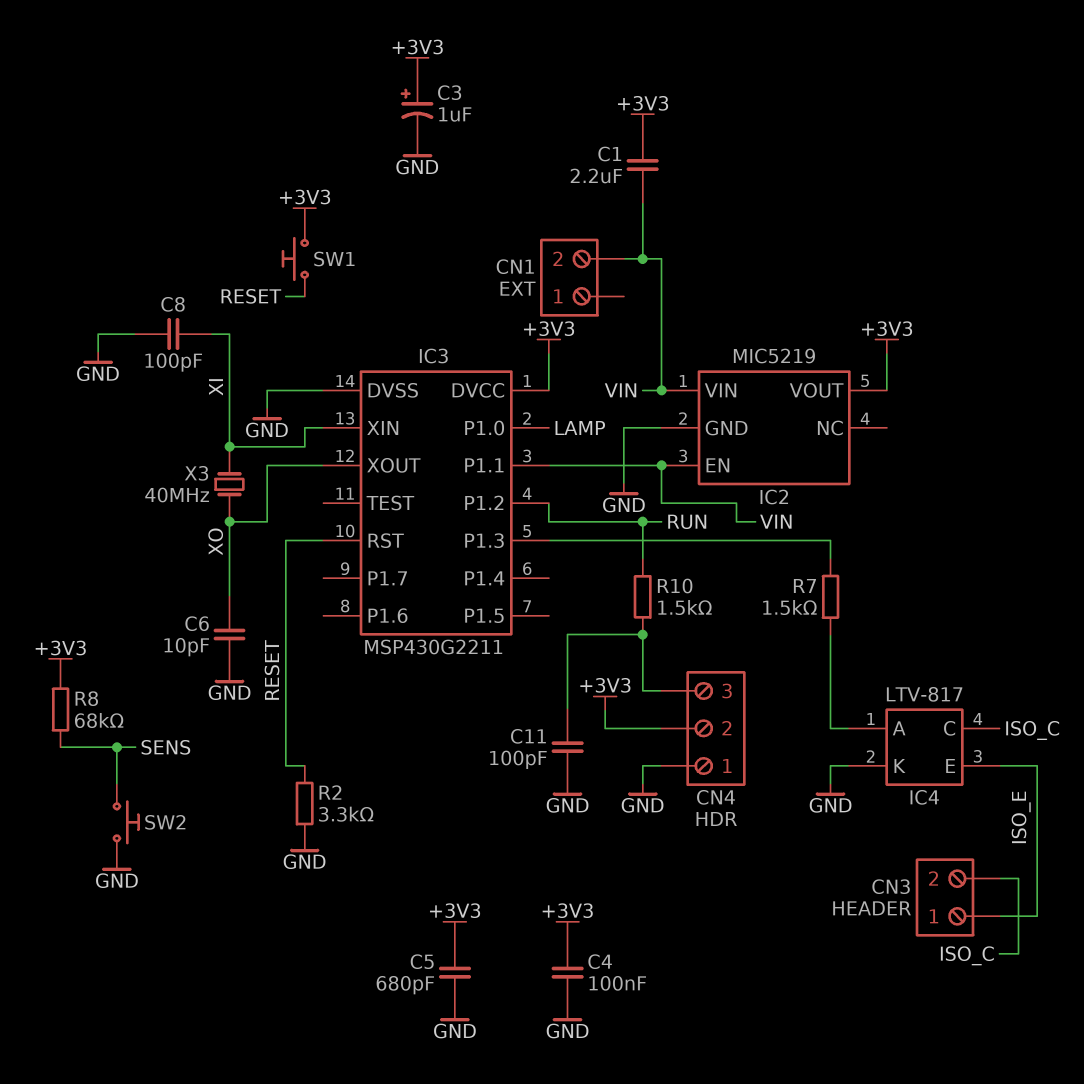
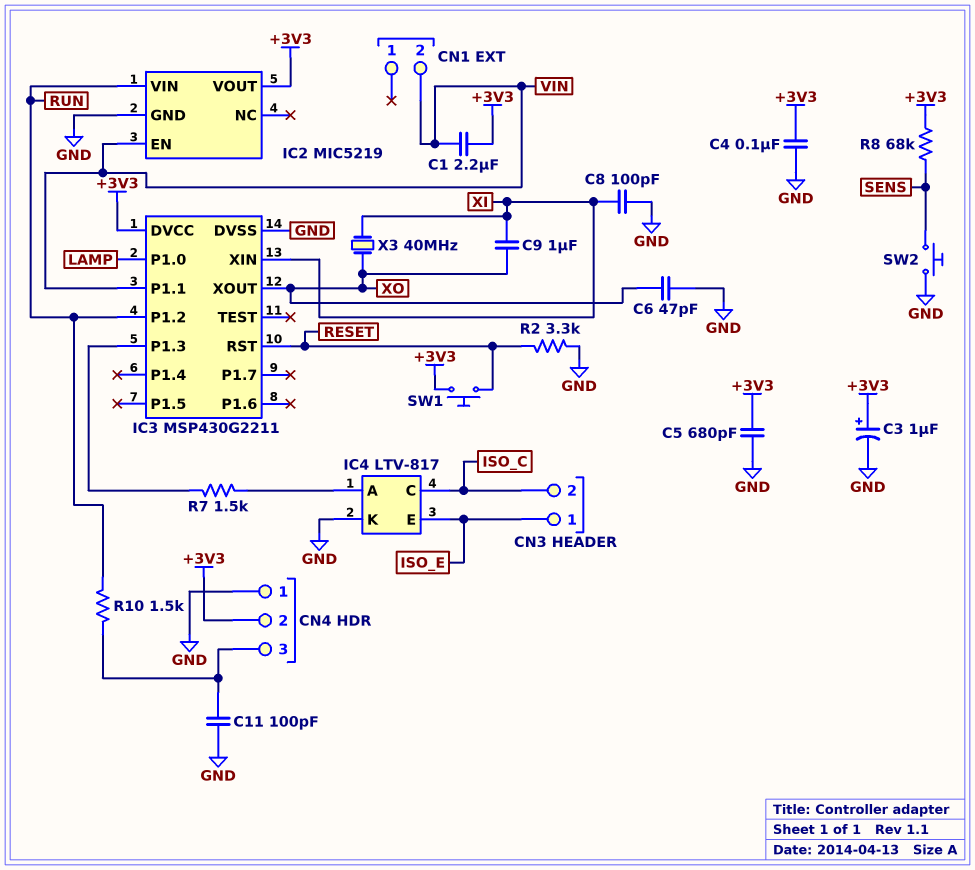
C6: 10pF (GND, XO) -> 47pF (GND, XO)
C9: none -> 1uF (XI, XO)
IC2 pin VIN: VIN -> RUN

